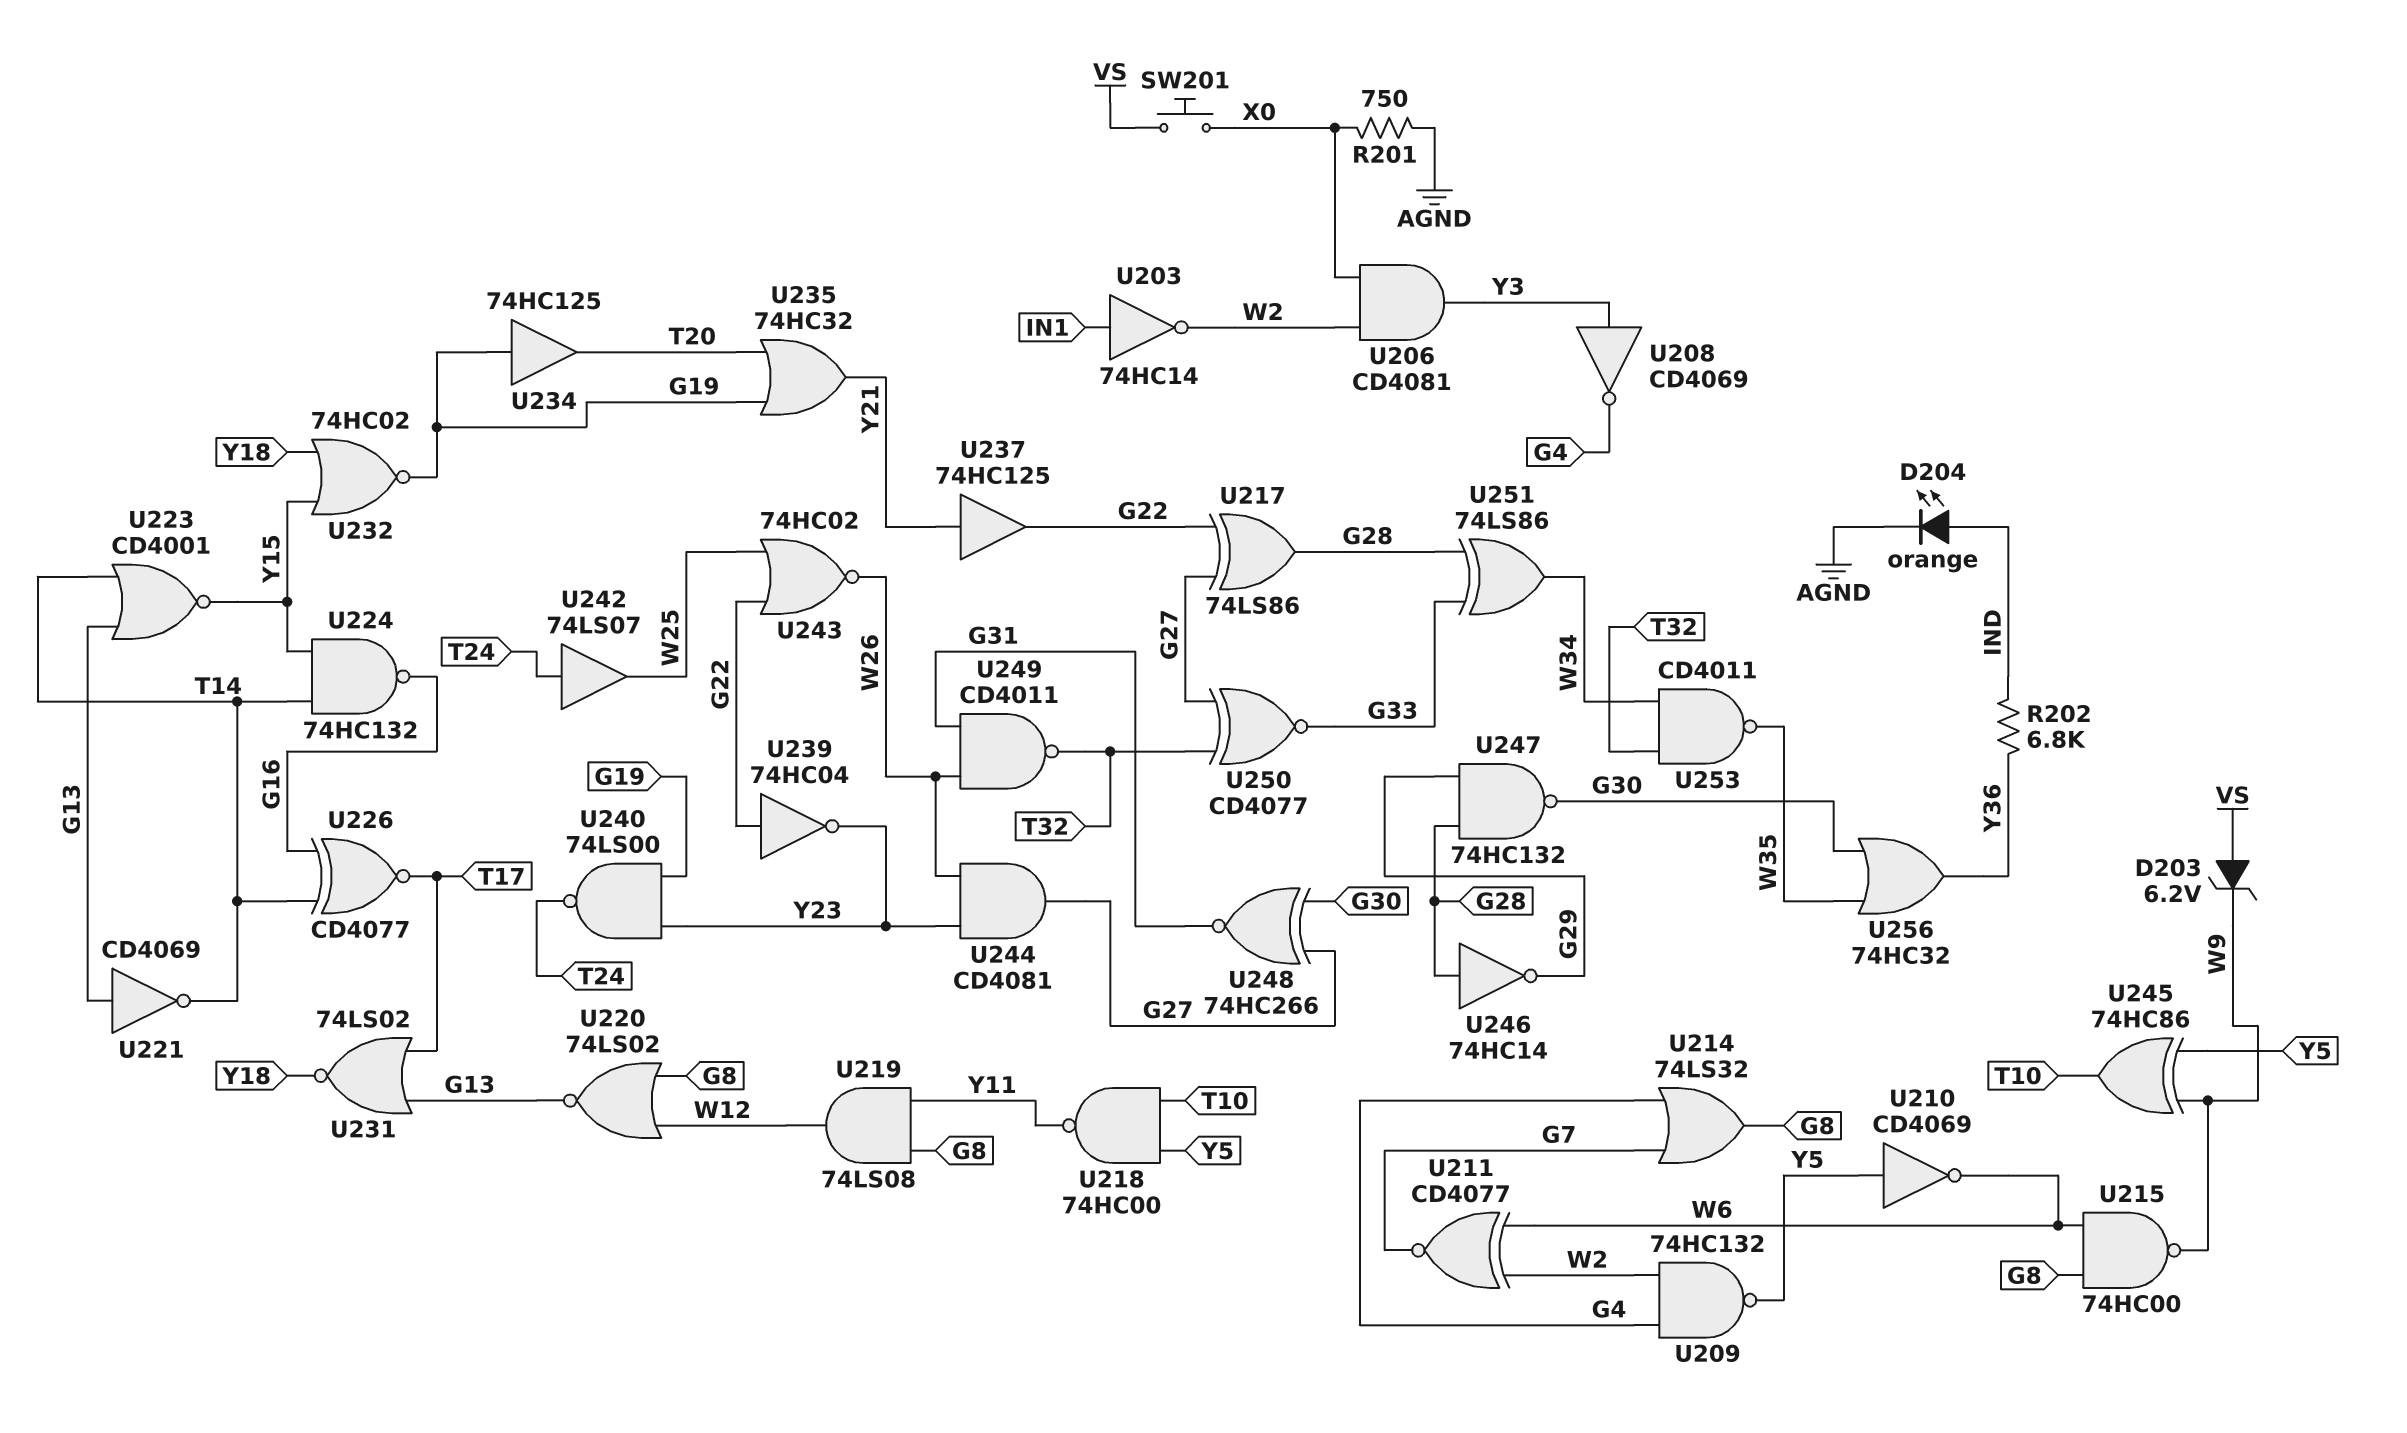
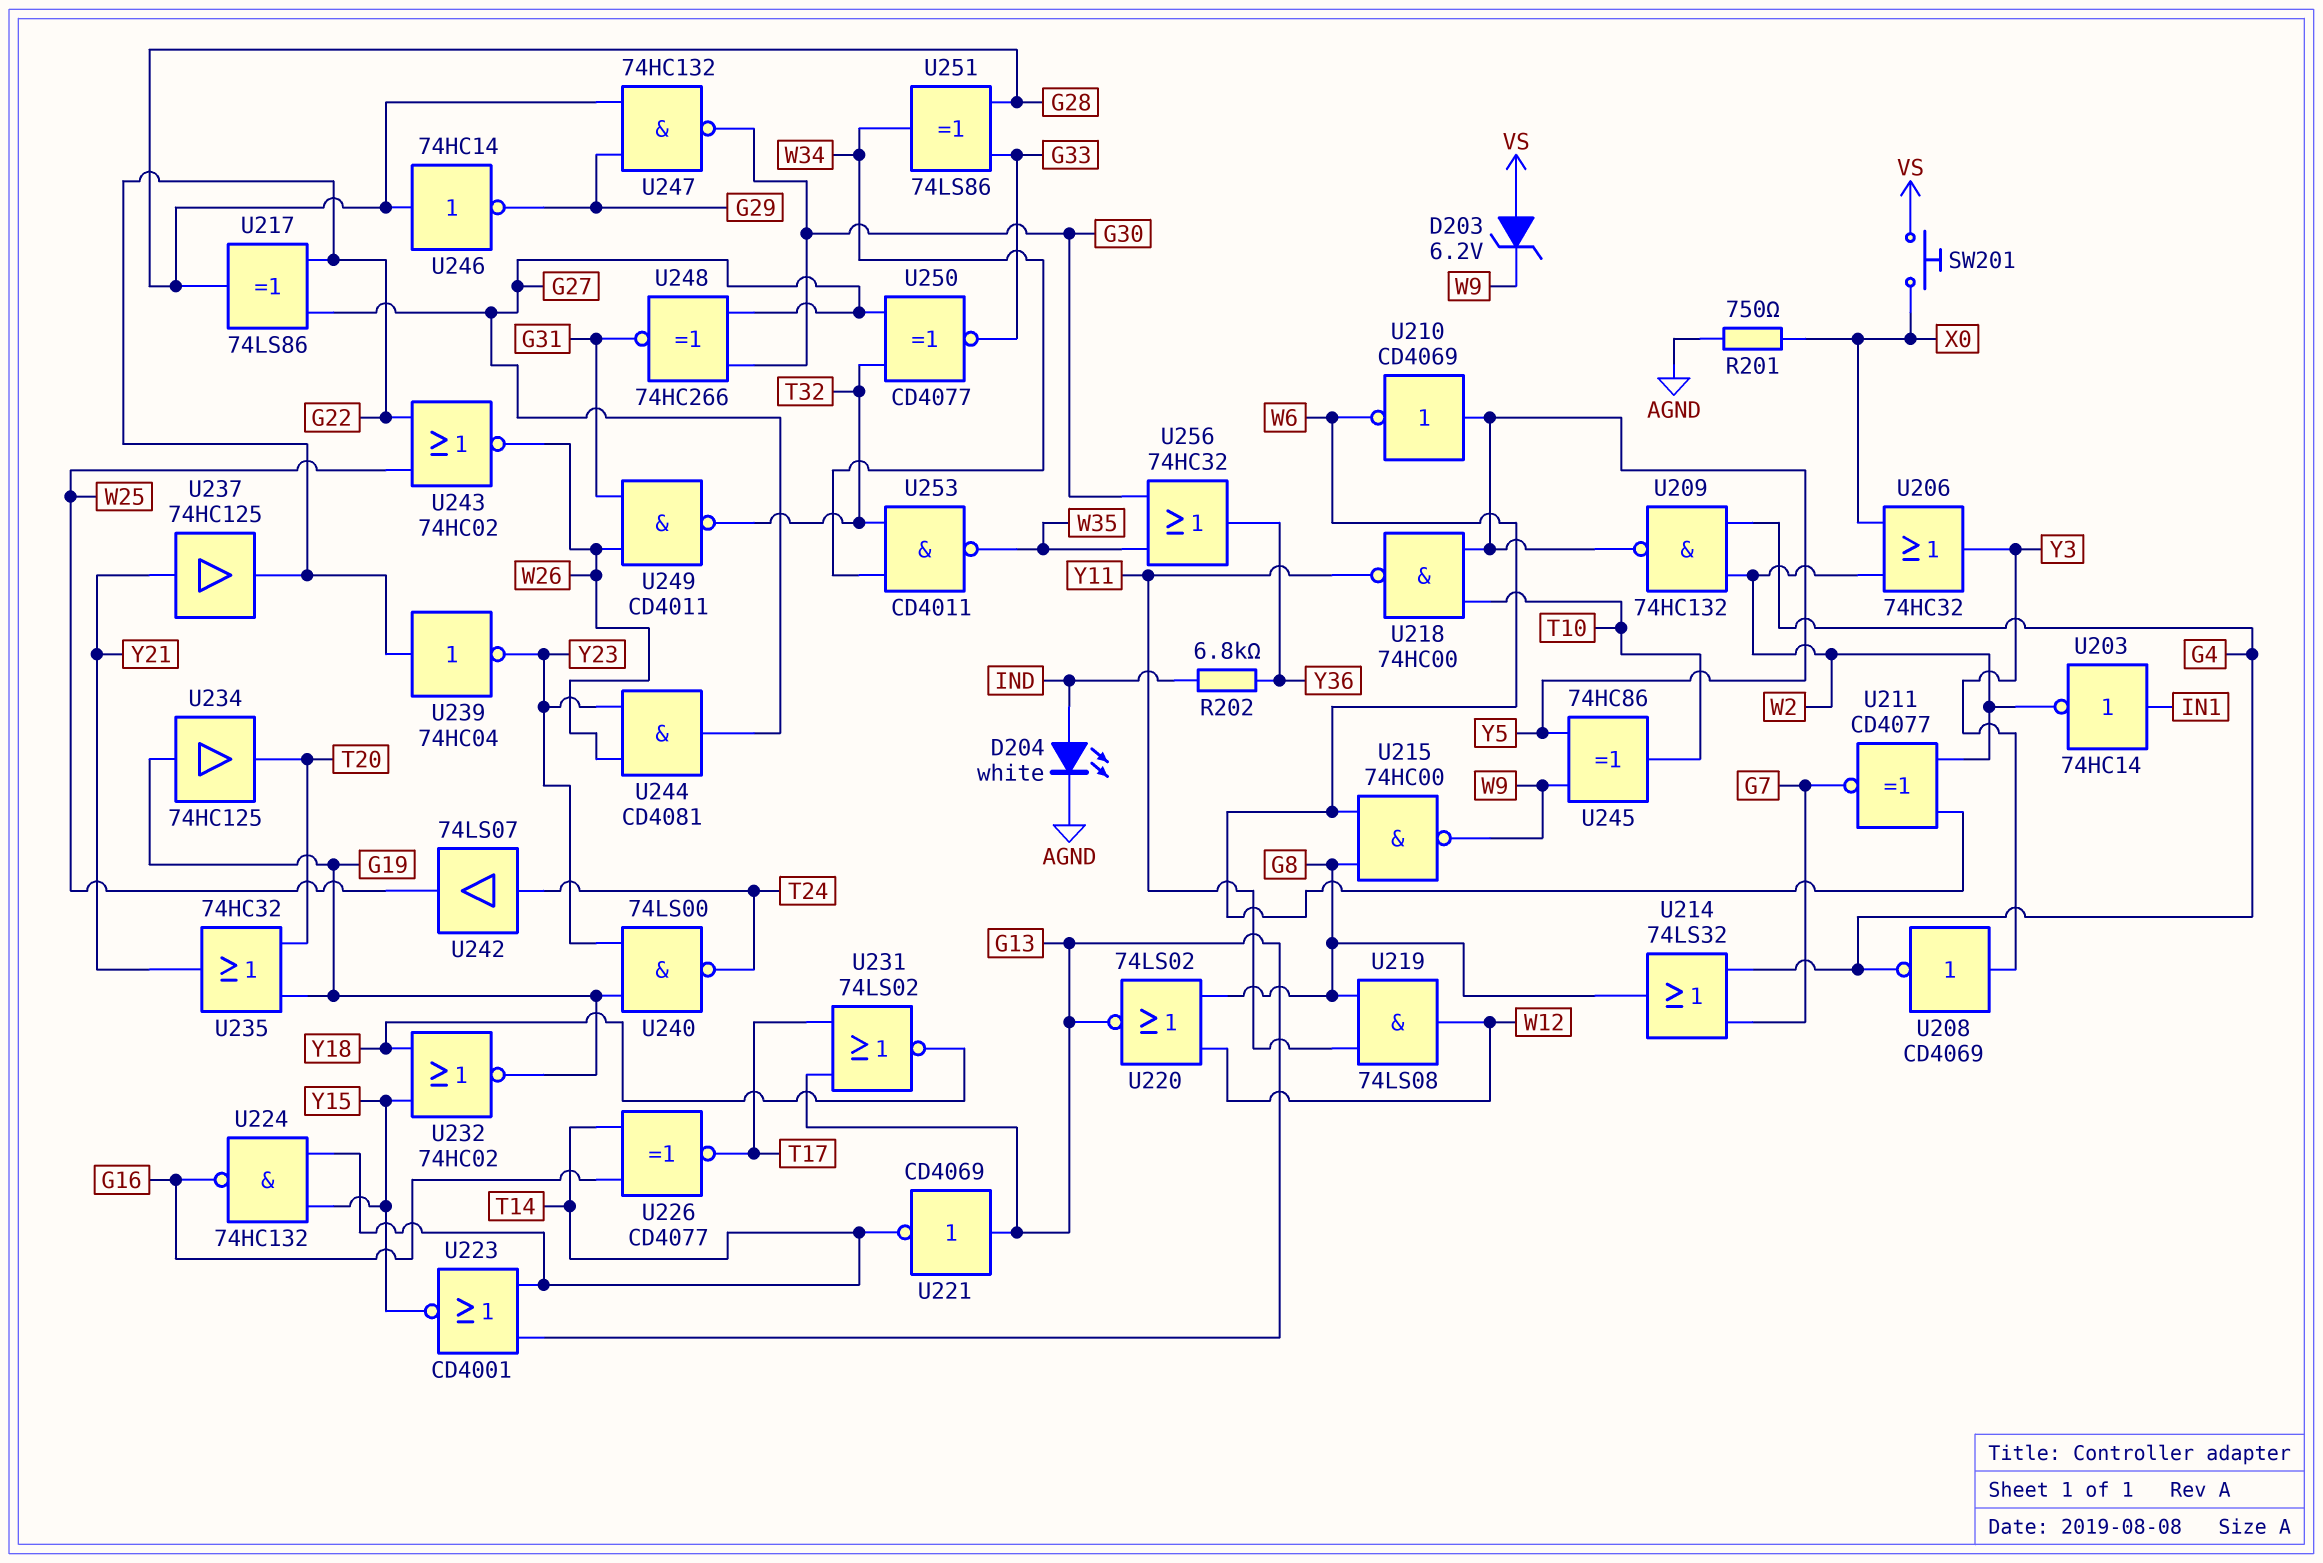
D204: LED orange (A IND, K AGND) -> LED white (A IND, K AGND)
U206: AND CD4081 (in W2, in X0, out Y3) -> OR 74HC32 (in W2, in X0, out Y3)

